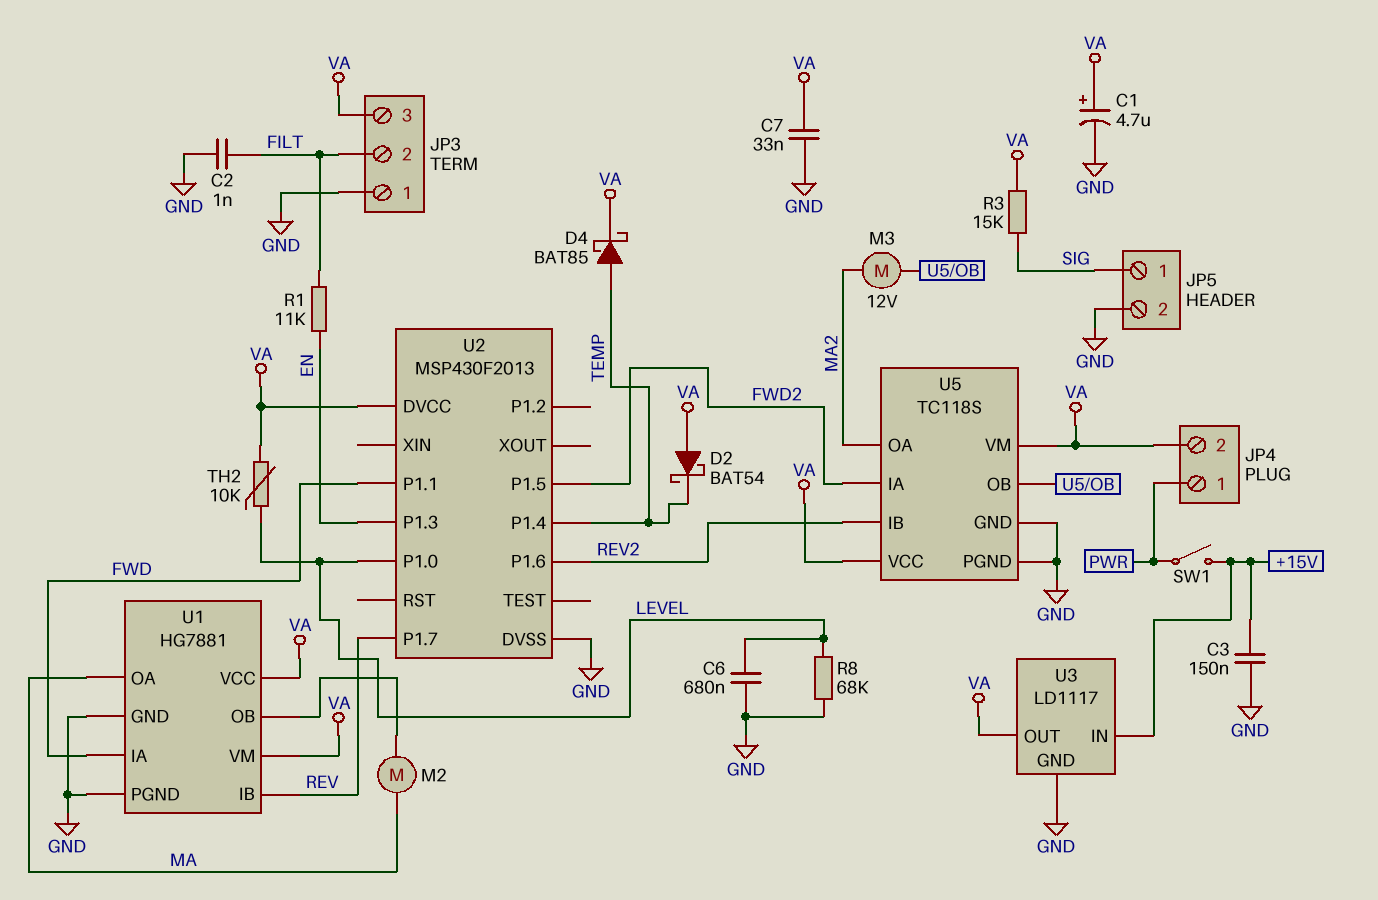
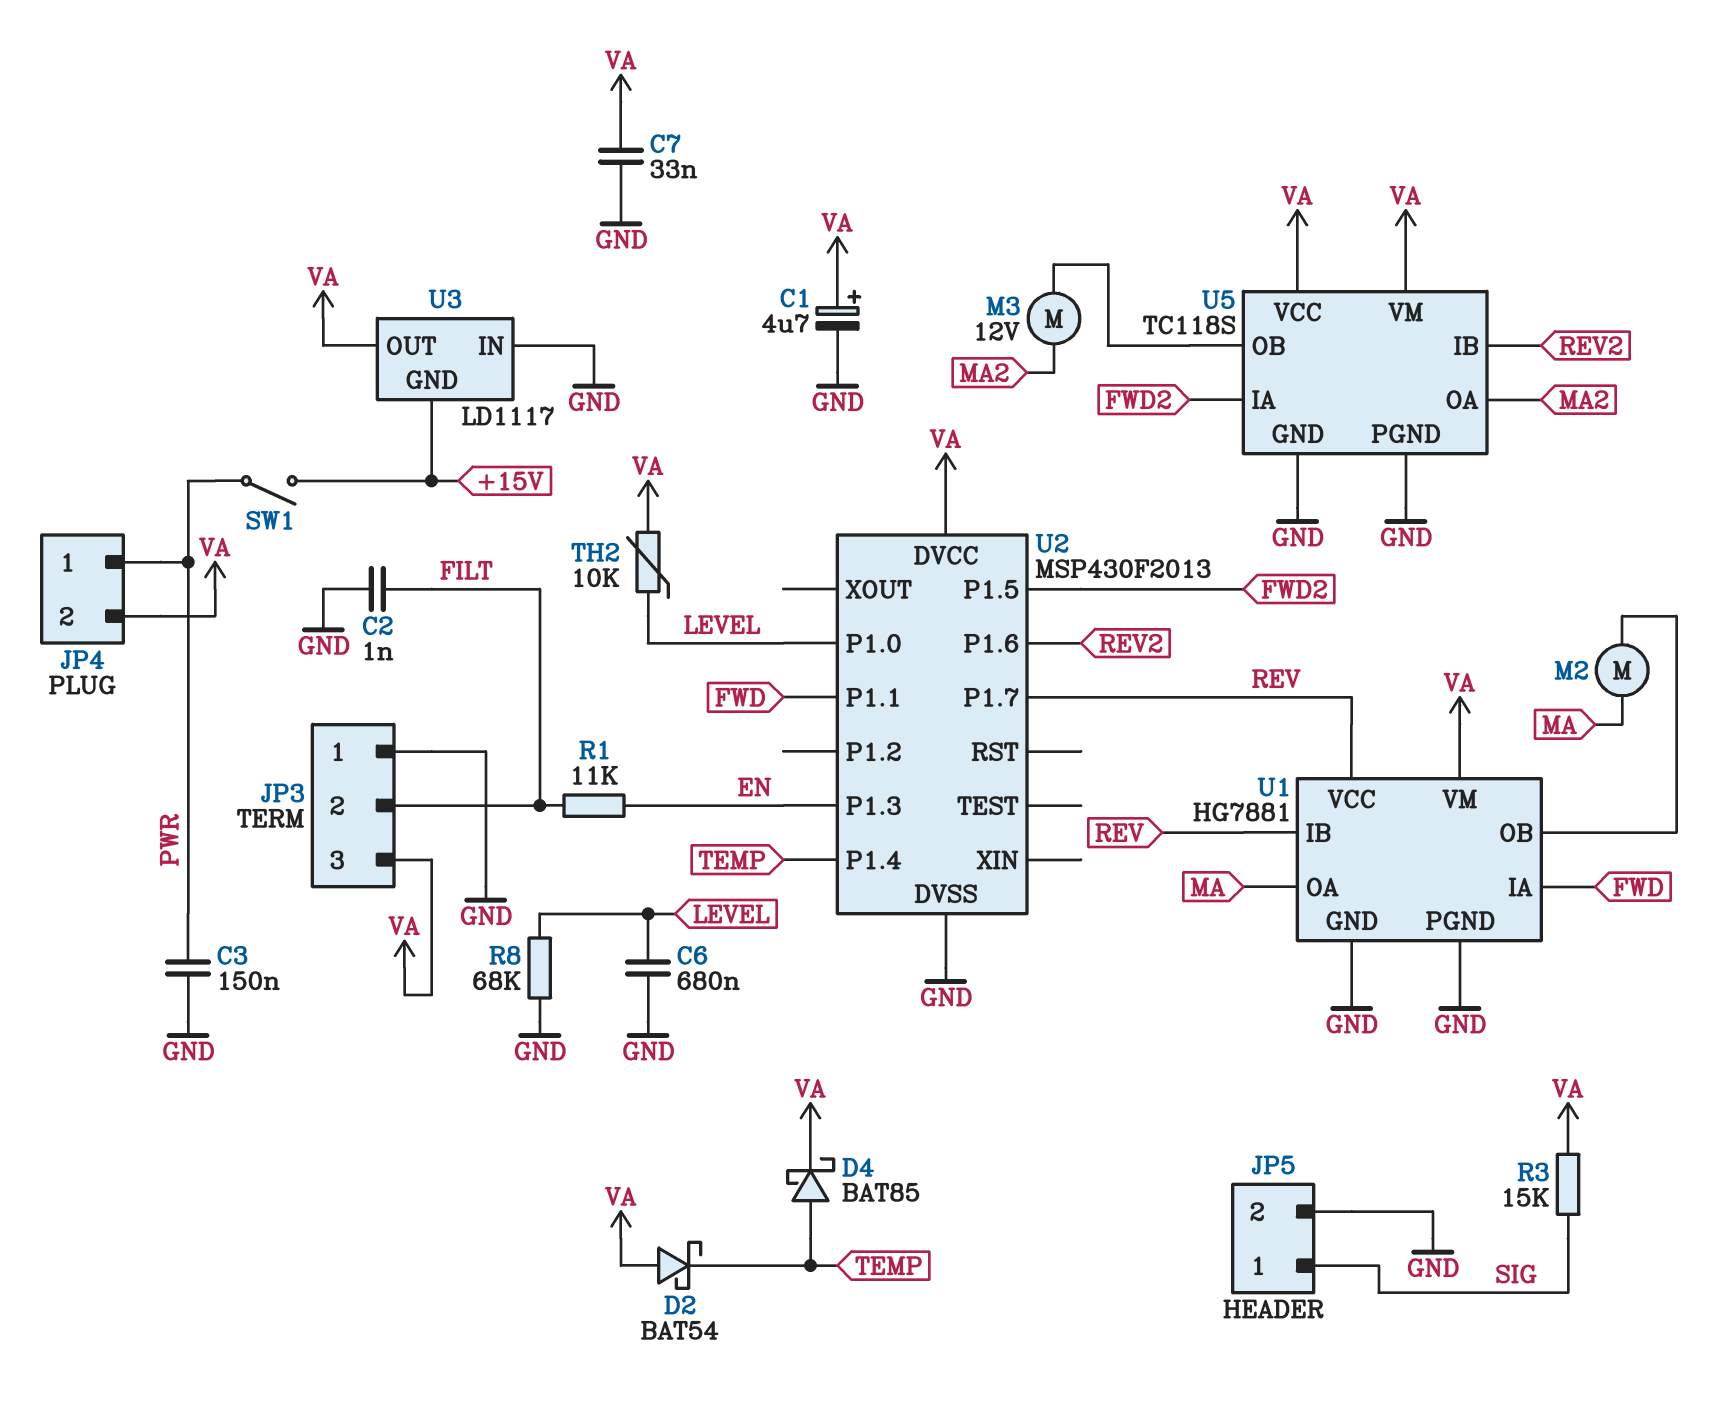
C3: 150nF (+15V, GND) -> 150nF (GND, PWR)
U1 pin VCC: VA -> REV
U3 pin GND: GND -> +15V
U3 pin IN: +15V -> GND

